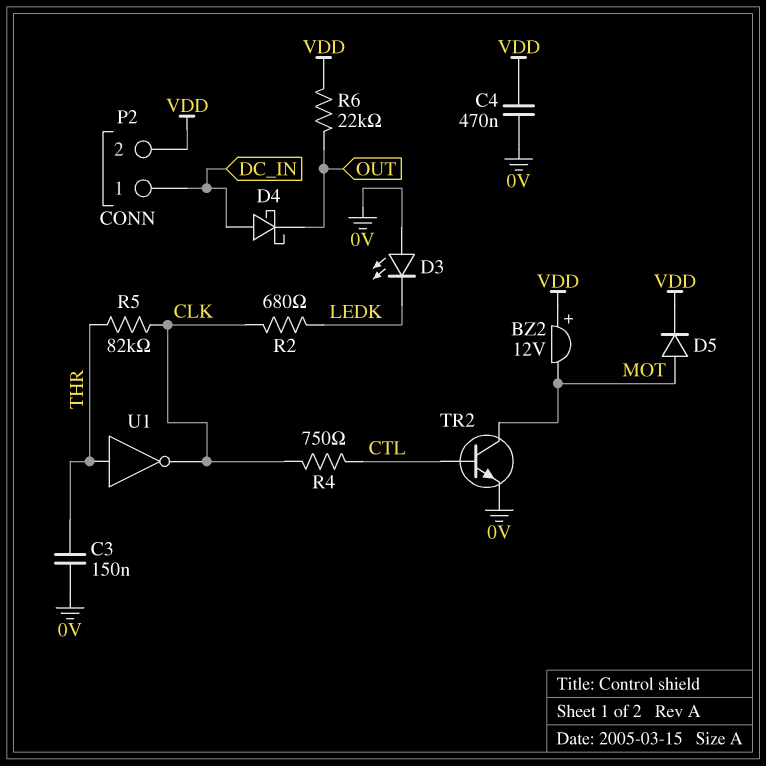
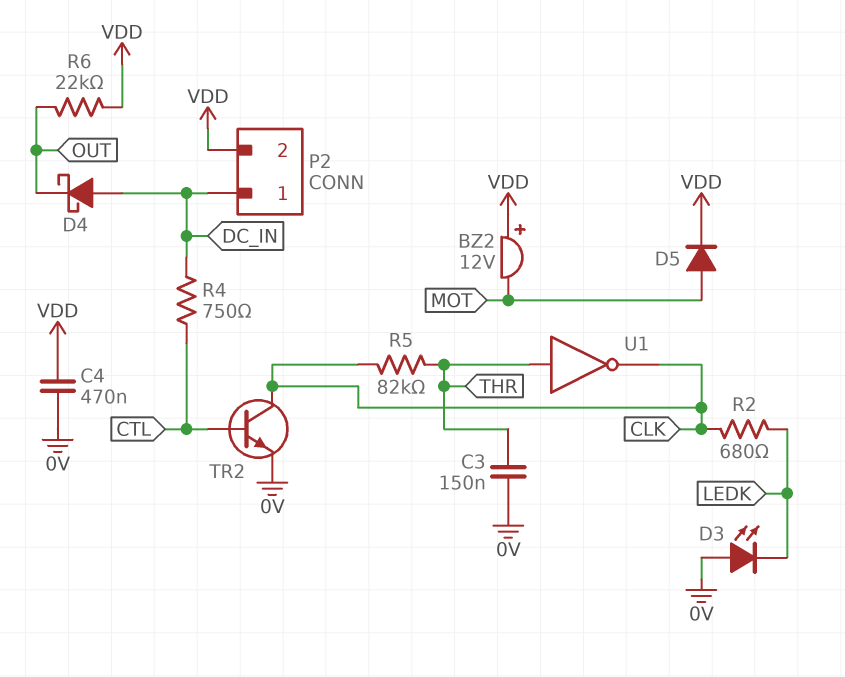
R4: 750 (CLK, CTL) -> 750 (CTL, DC_IN)
TR2: NPN (B CTL, C MOT, E 0V) -> NPN (B CTL, C CLK, E 0V)

